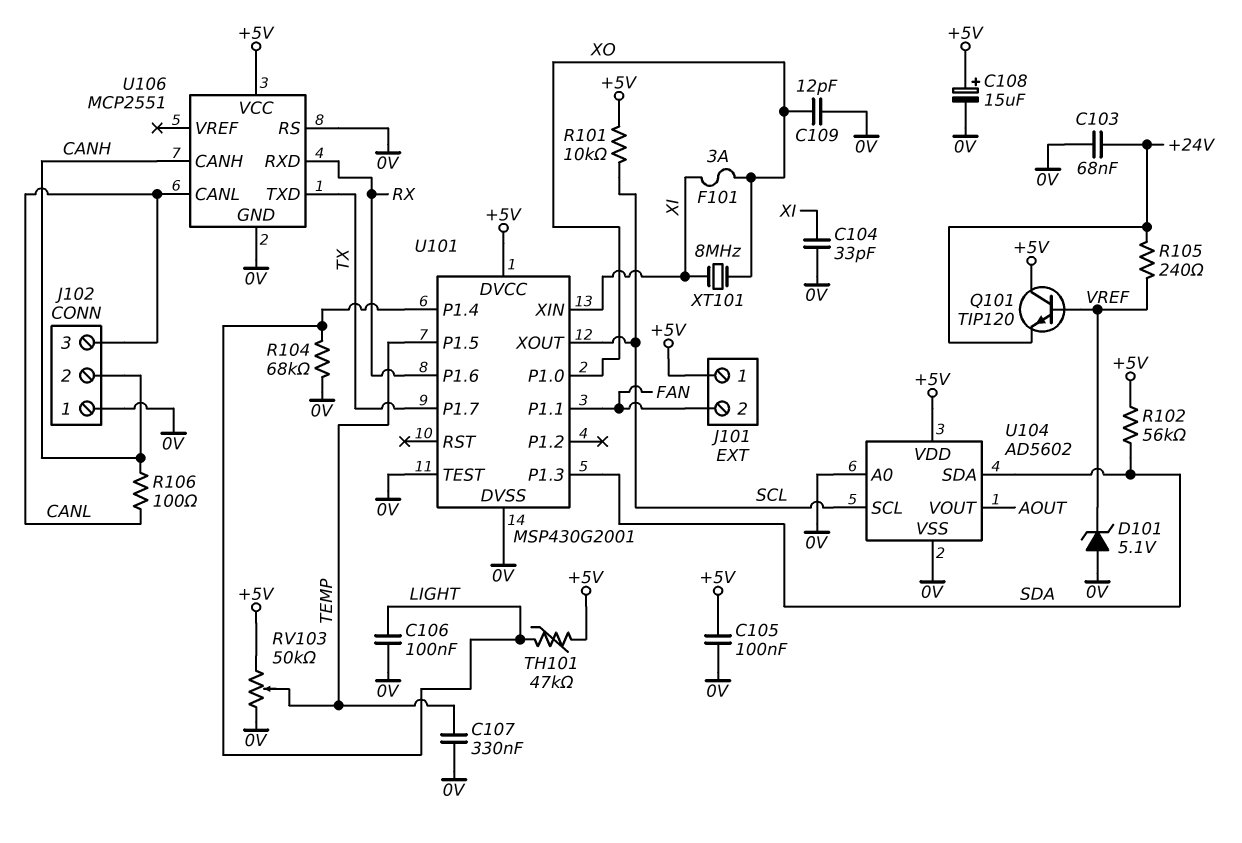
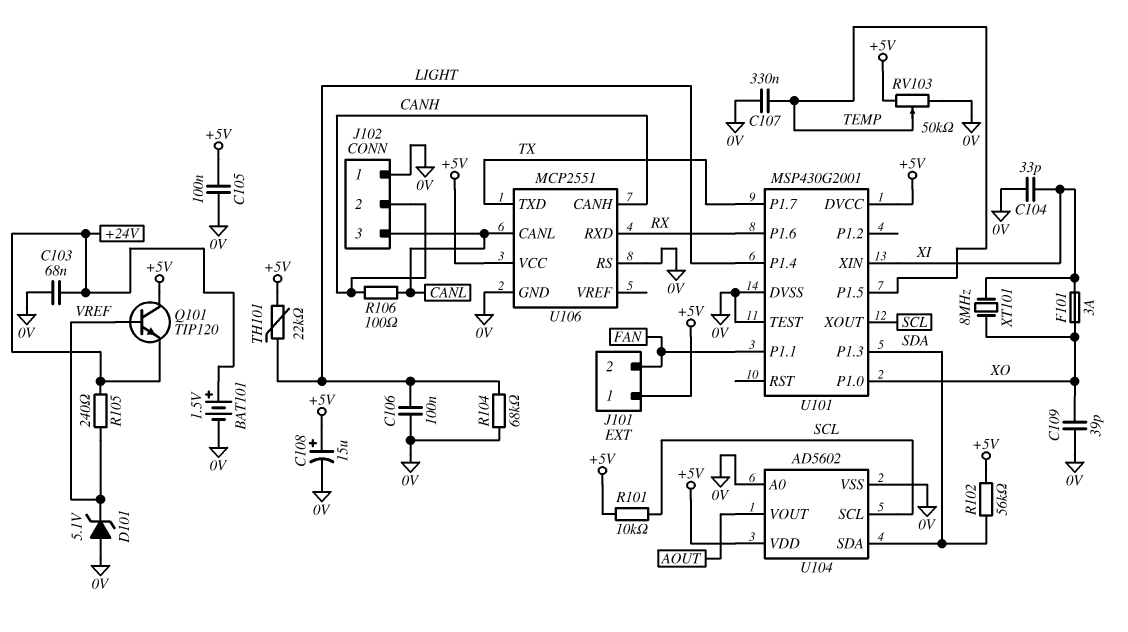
BAT101: none -> 1.5V (plus +24V, minus 0V)
C109: 12pF (0V, XO) -> 39pF (0V, XO)
TH101: 47k (+5V, LIGHT) -> 22k (+5V, LIGHT)

